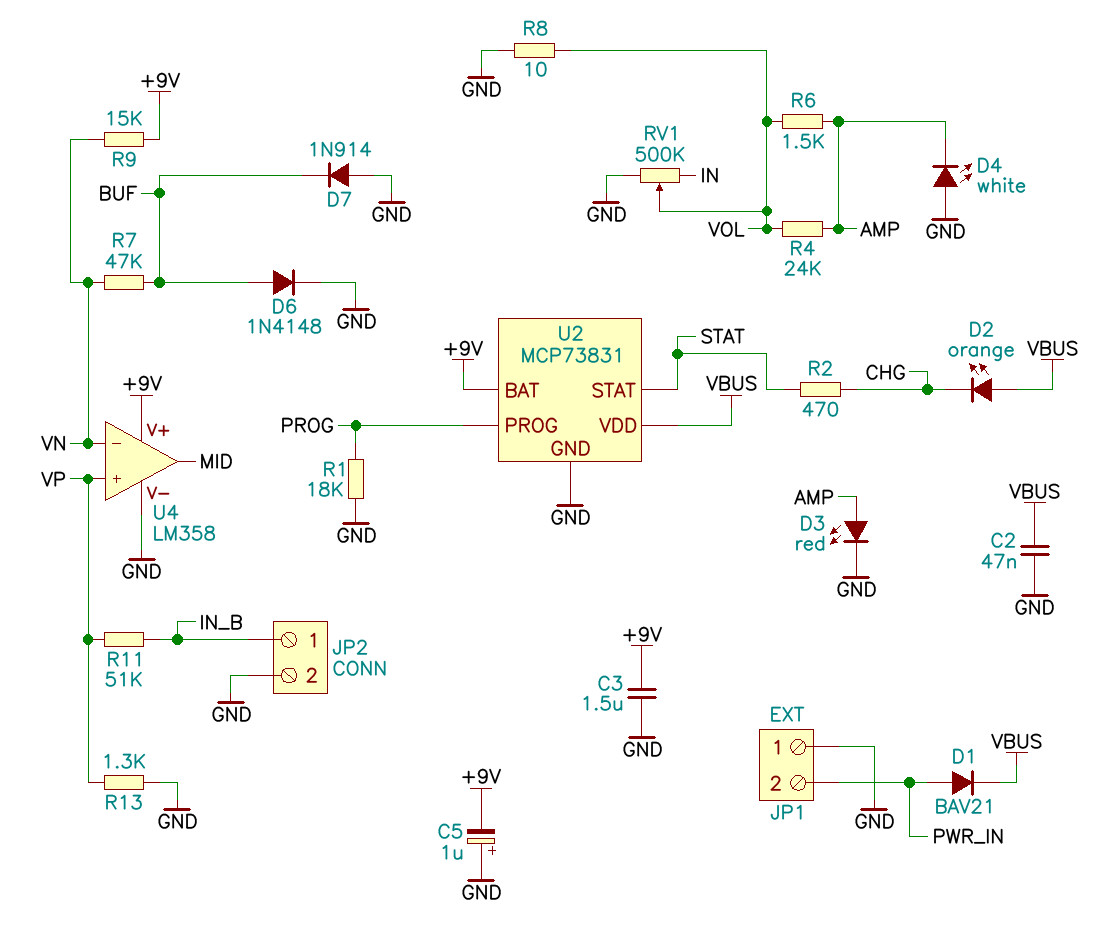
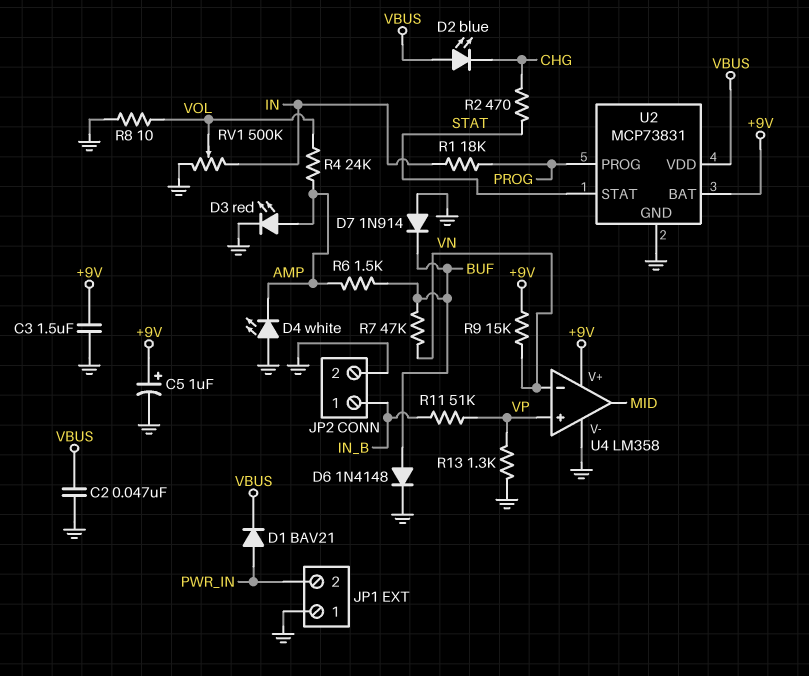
C5: 1uF (plus GND, minus +9V) -> 1uF (plus +9V, minus GND)
D2: LED orange (A VBUS, K CHG) -> LED blue (A VBUS, K CHG)
R1: 18k (GND, PROG) -> 18k (IN, PROG)
R6: 1.5k (AMP, VOL) -> 1.5k (AMP, BUF)

